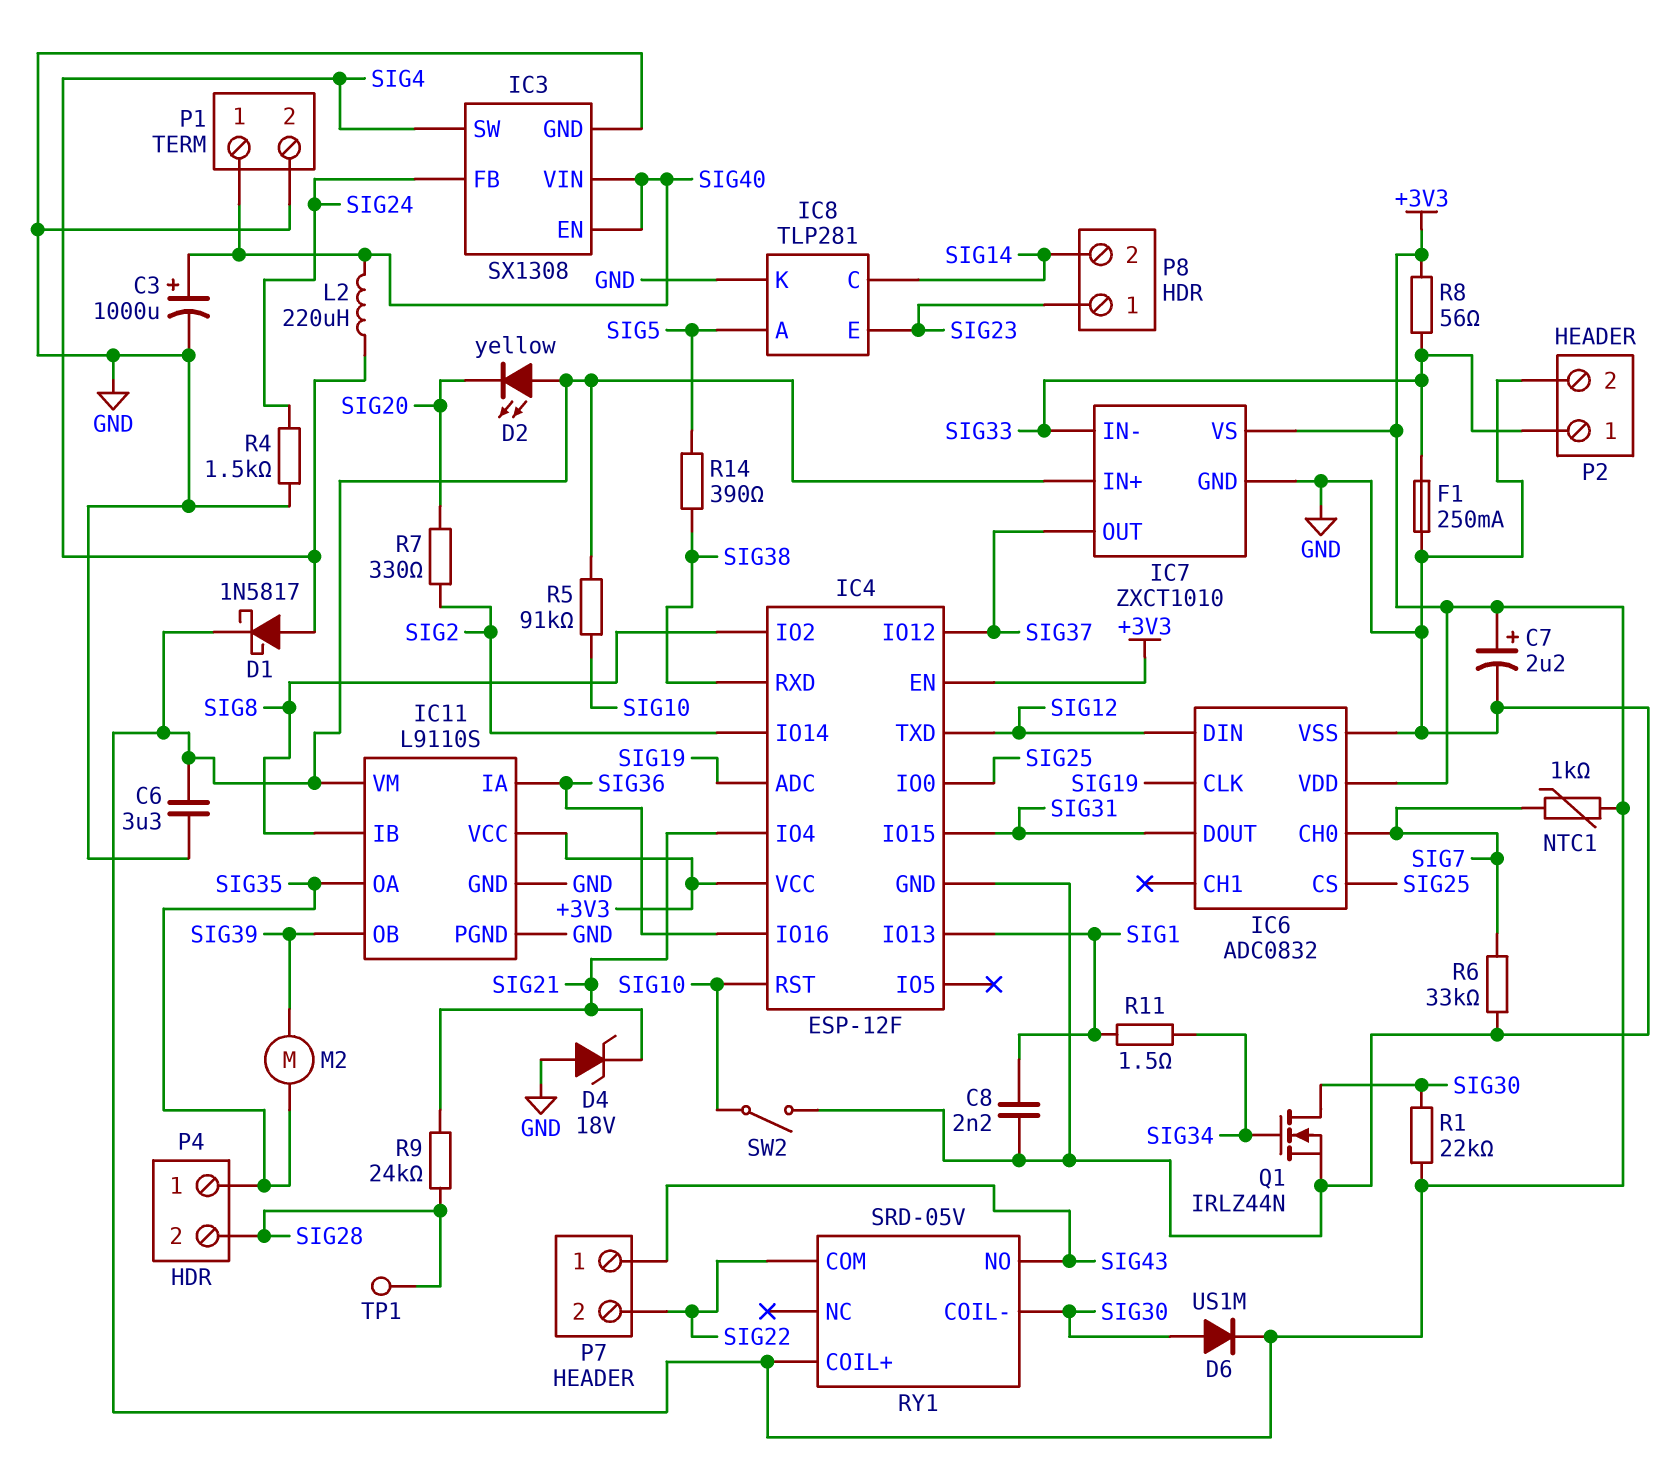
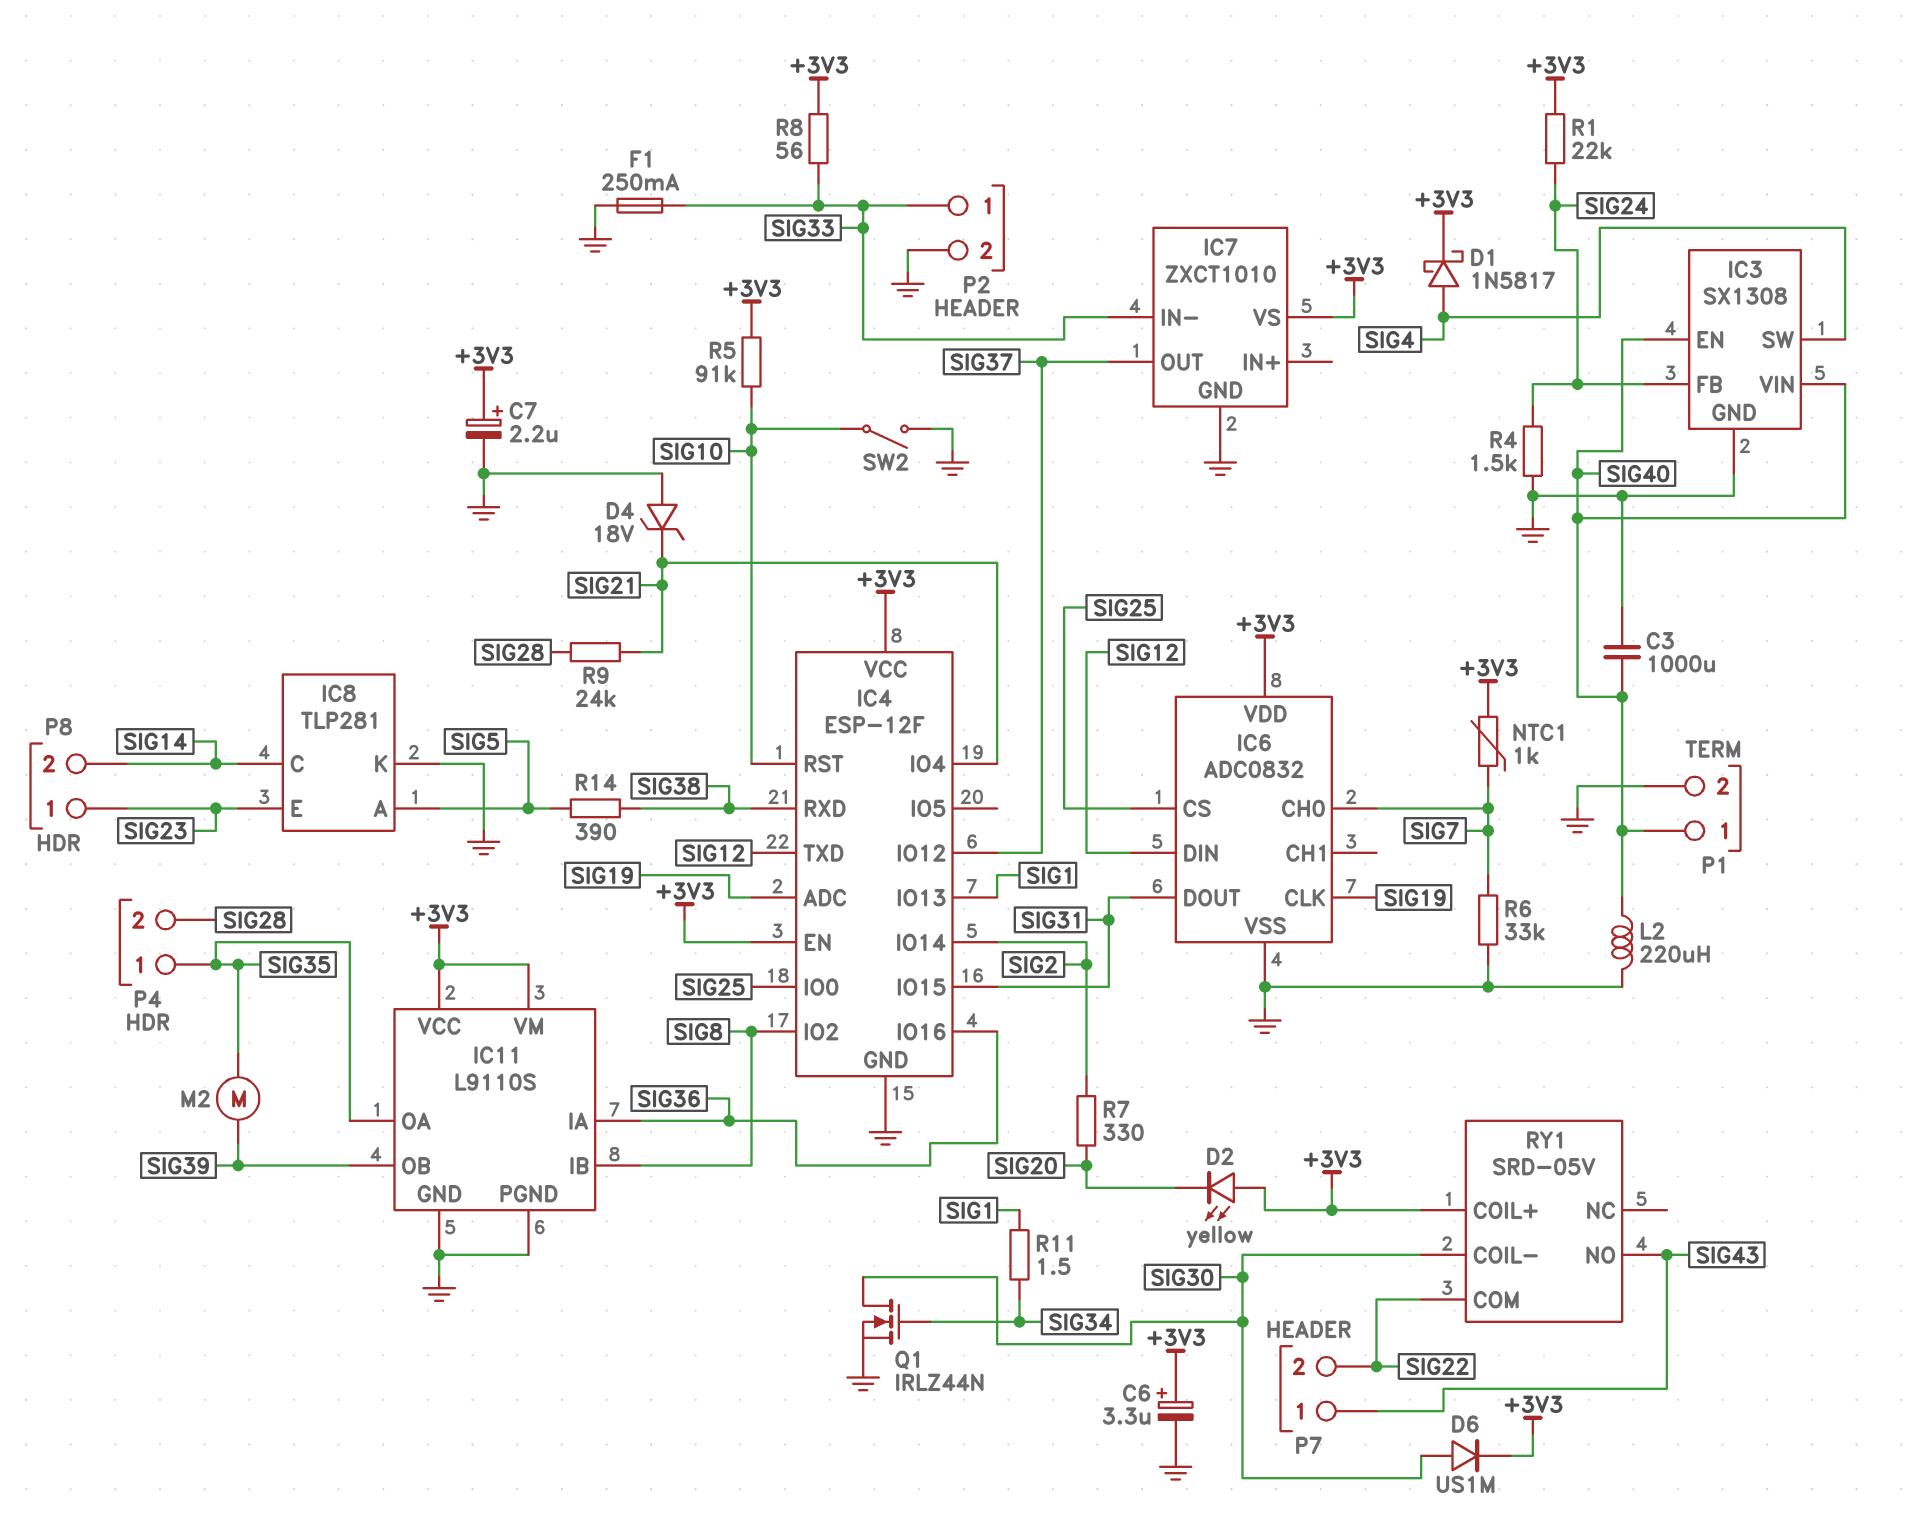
C3: 1000uF (plus SIG40, minus GND) -> 1000uF (GND, SIG40)
C6: 3.3uF (+3V3, GND) -> 3.3uF (plus +3V3, minus GND)
C8: 2.2nF (GND, SIG1) -> none
IC7 pin IN+: +3V3 -> none
L2: 220uH (SIG4, SIG40) -> 220uH (GND, SIG40)
R1: 22k (+3V3, SIG30) -> 22k (+3V3, SIG24)
TP1: test point (SIG28) -> none

